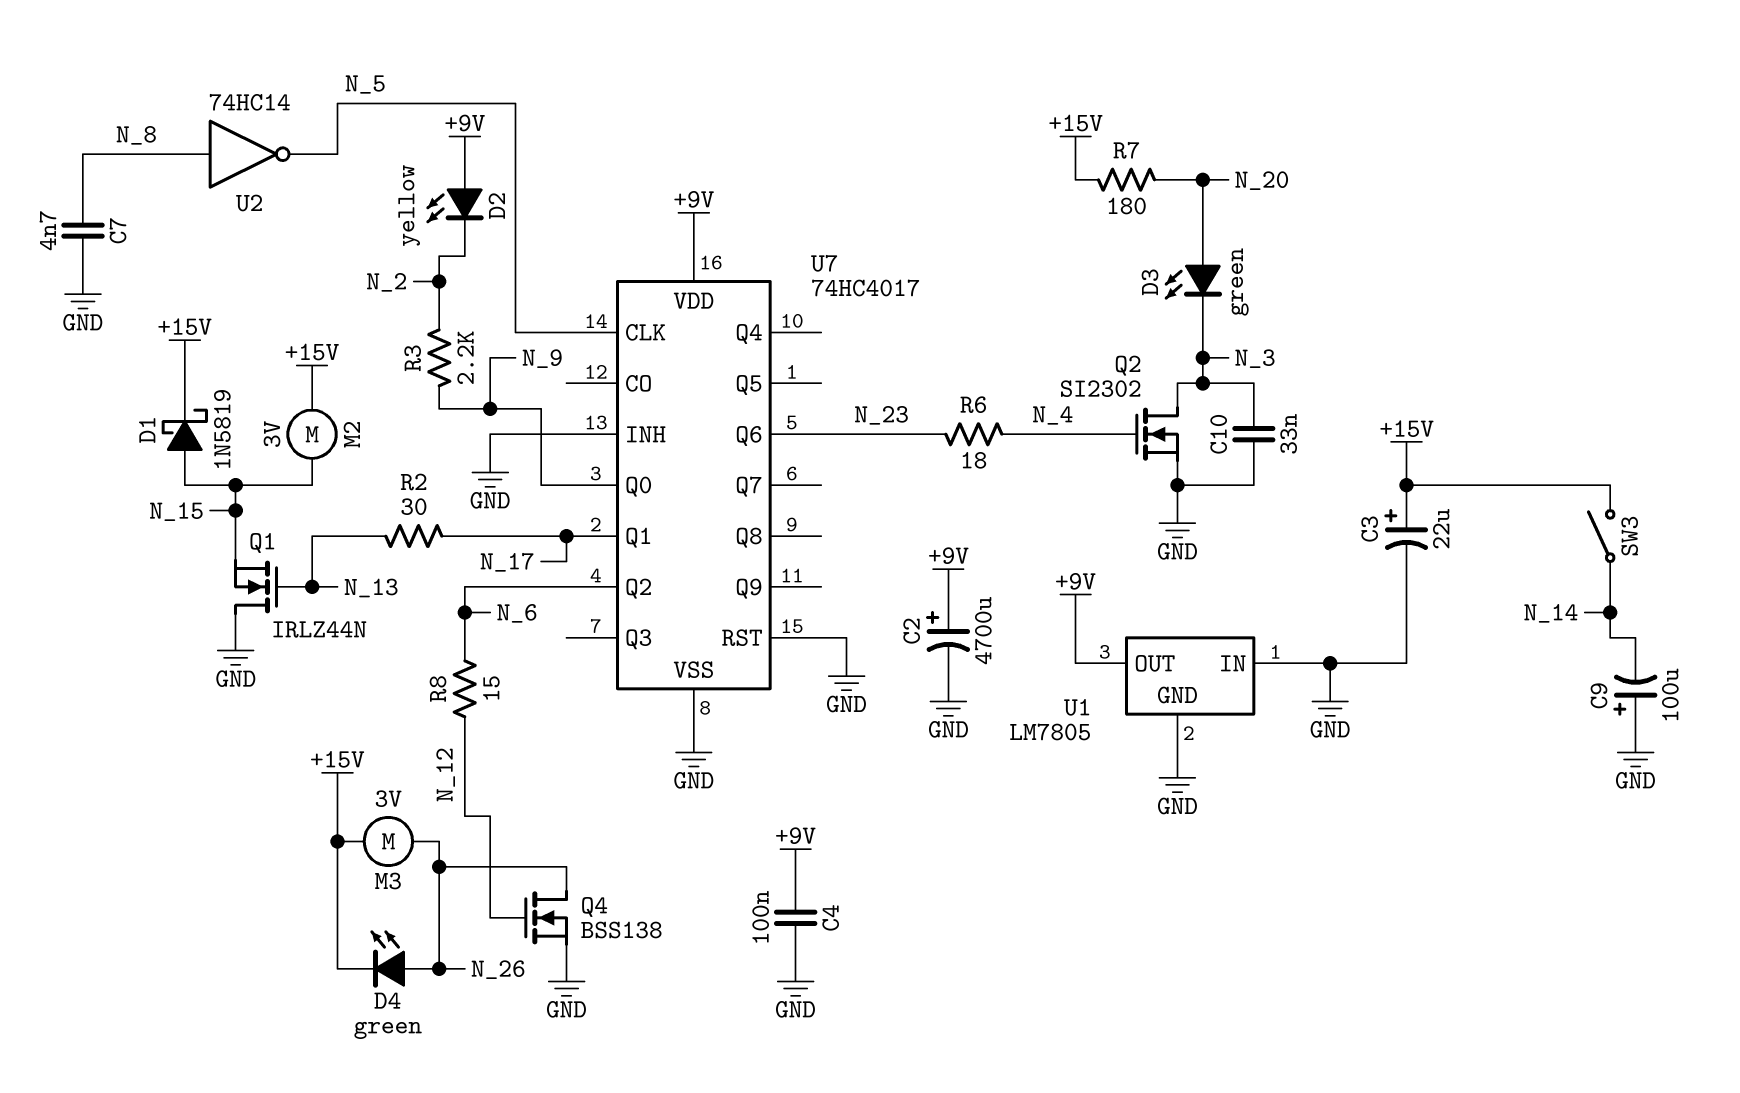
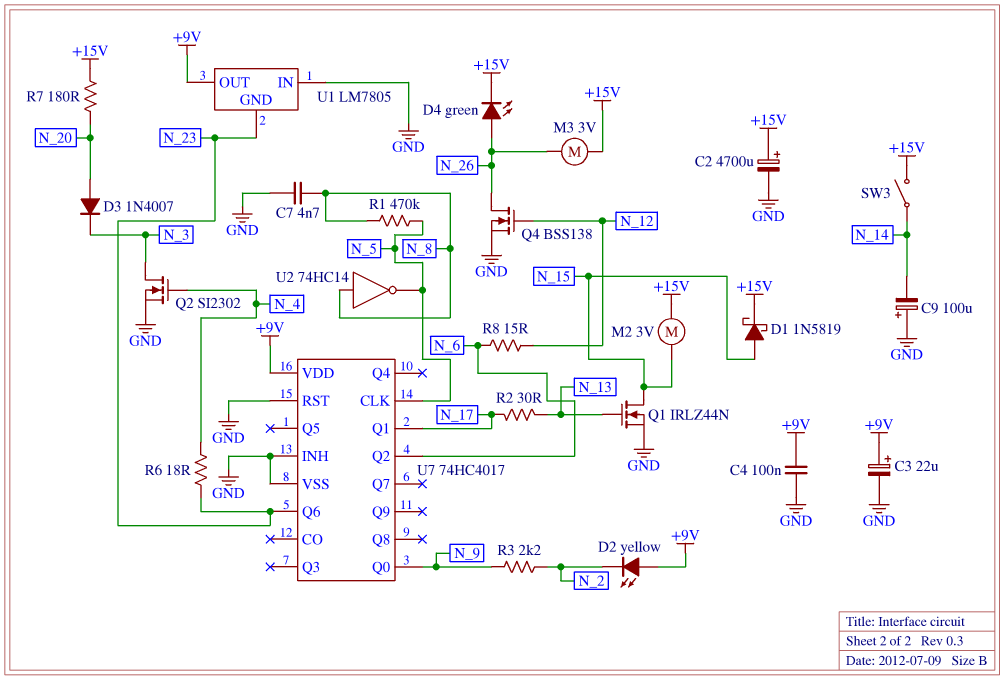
C2: 4700uF (plus +9V, minus GND) -> 4700uF (plus +15V, minus GND)
C3: 22uF (plus +15V, minus GND) -> 22uF (plus +9V, minus GND)
C10: 33nF (GND, N_3) -> none
D3: LED green (A N_20, K N_3) -> diode 1N4007 (A N_20, K N_3)
Q1: NMOS IRLZ44N (G N_13, D GND, S N_15) -> NMOS IRLZ44N (G N_13, D N_15, S GND)
R1: none -> 470k (N_5, N_8)
U1 pin GND: GND -> N_23

